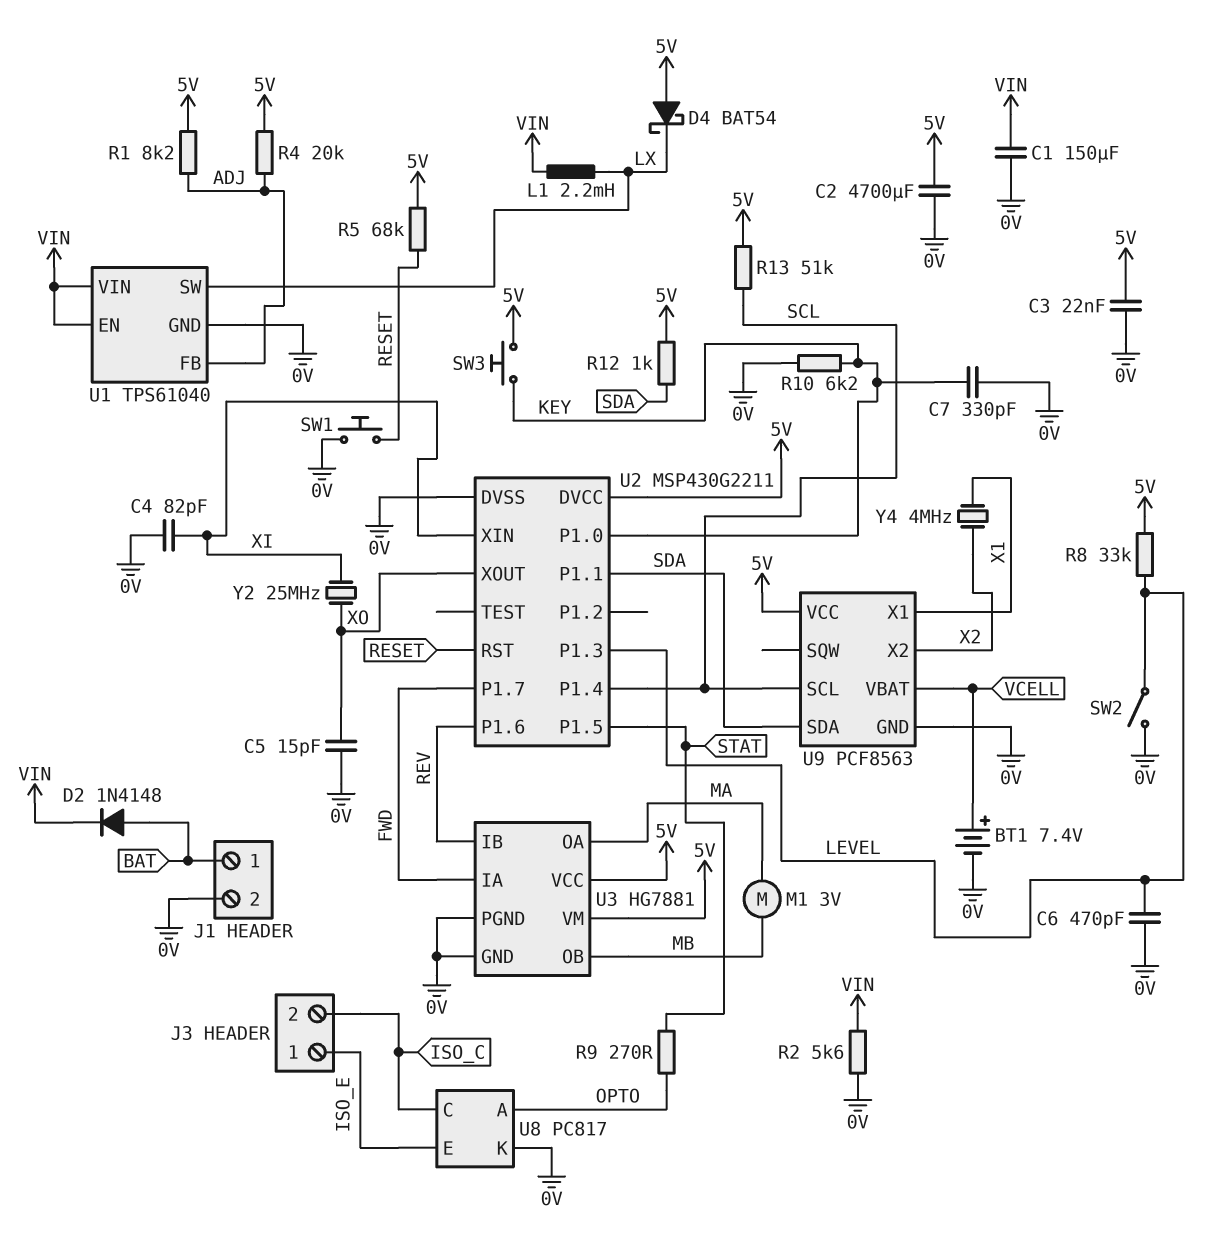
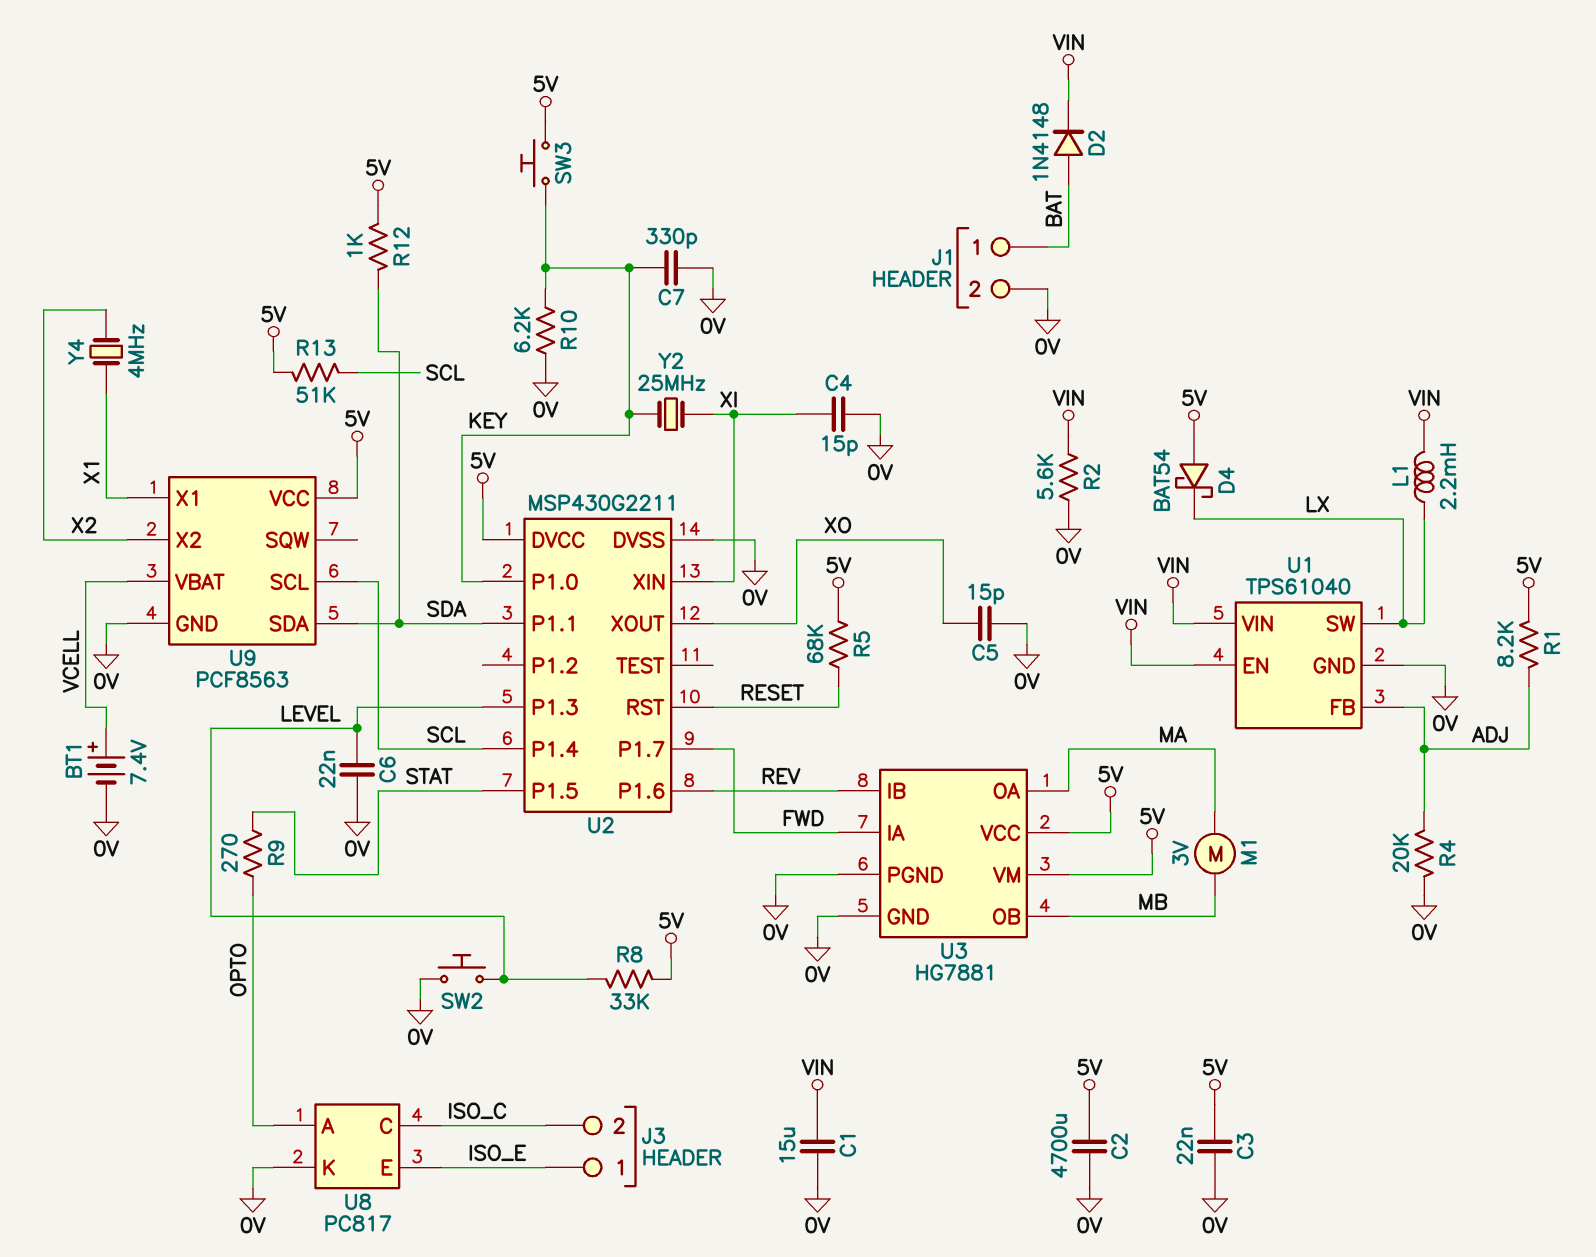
C1: 150uF (0V, VIN) -> 15uF (0V, VIN)
C4: 82pF (0V, XI) -> 15pF (0V, XI)
C6: 470pF (0V, LEVEL) -> 22nF (0V, LEVEL)
R4: 20k (5V, ADJ) -> 20k (0V, ADJ)
SW1: button (0V, RESET) -> none
SW2: switch (0V, LEVEL) -> button (0V, LEVEL)
Y2: 25MHz (XI, XO) -> 25MHz (KEY, XI)

